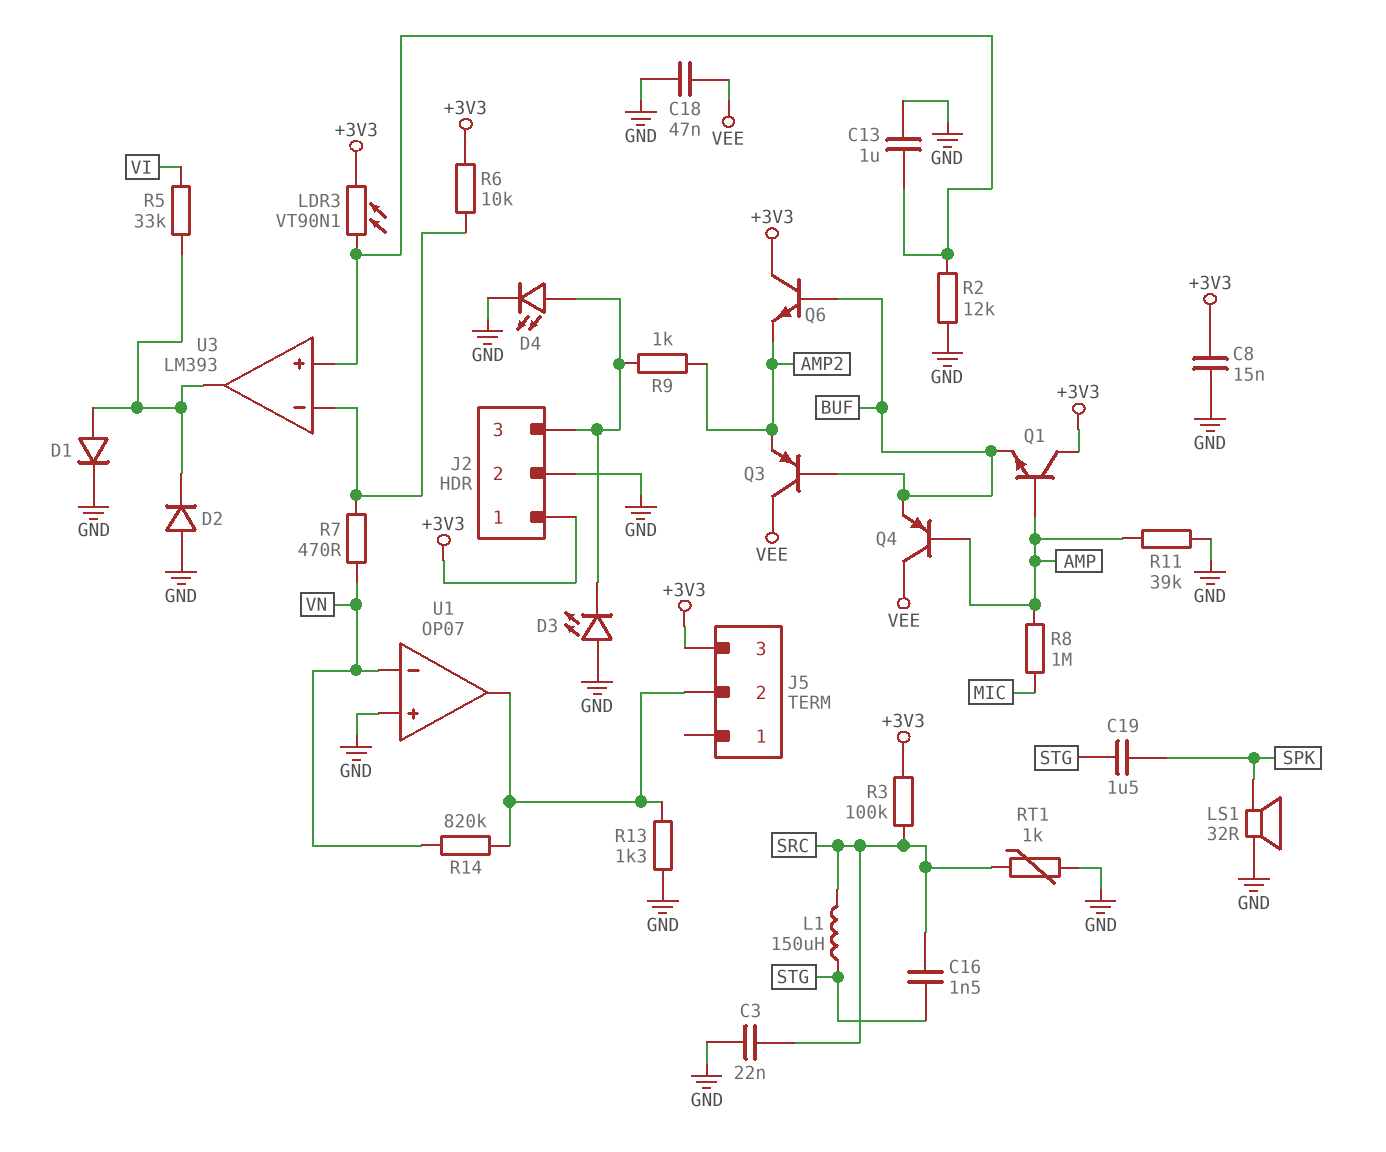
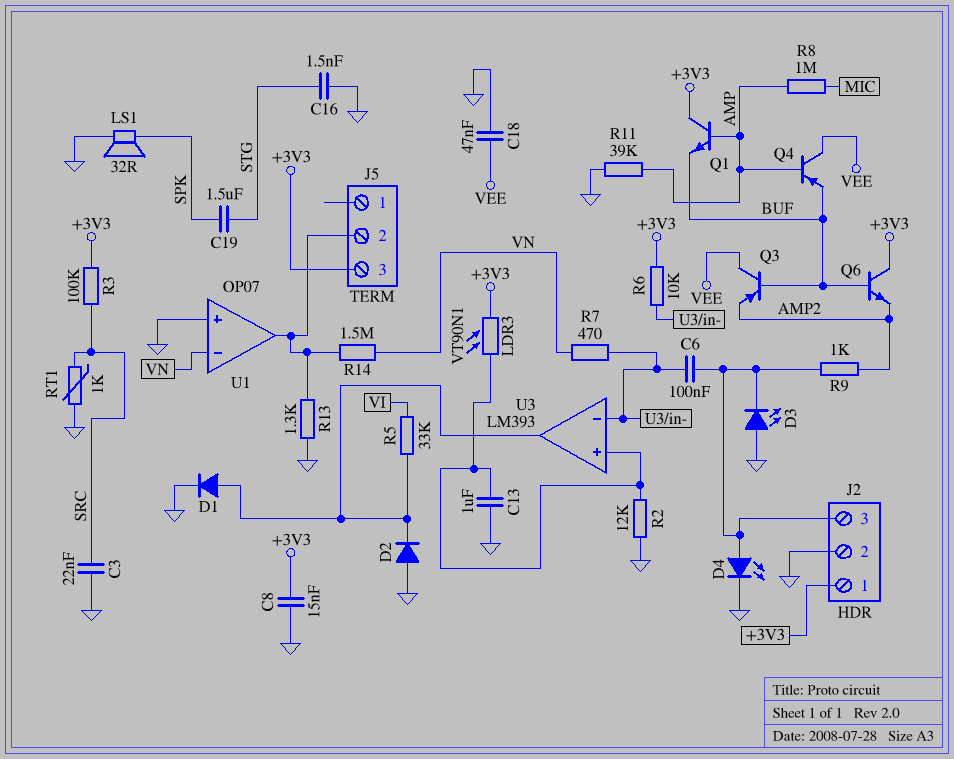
C6: none -> 100nF (J2/3, U3/in-)
C16: 1.5nF (SRC, STG) -> 1.5nF (GND, STG)
L1: 150uH (SRC, STG) -> none
R14: 820k (J5/2, VN) -> 1.5M (J5/2, VN)

